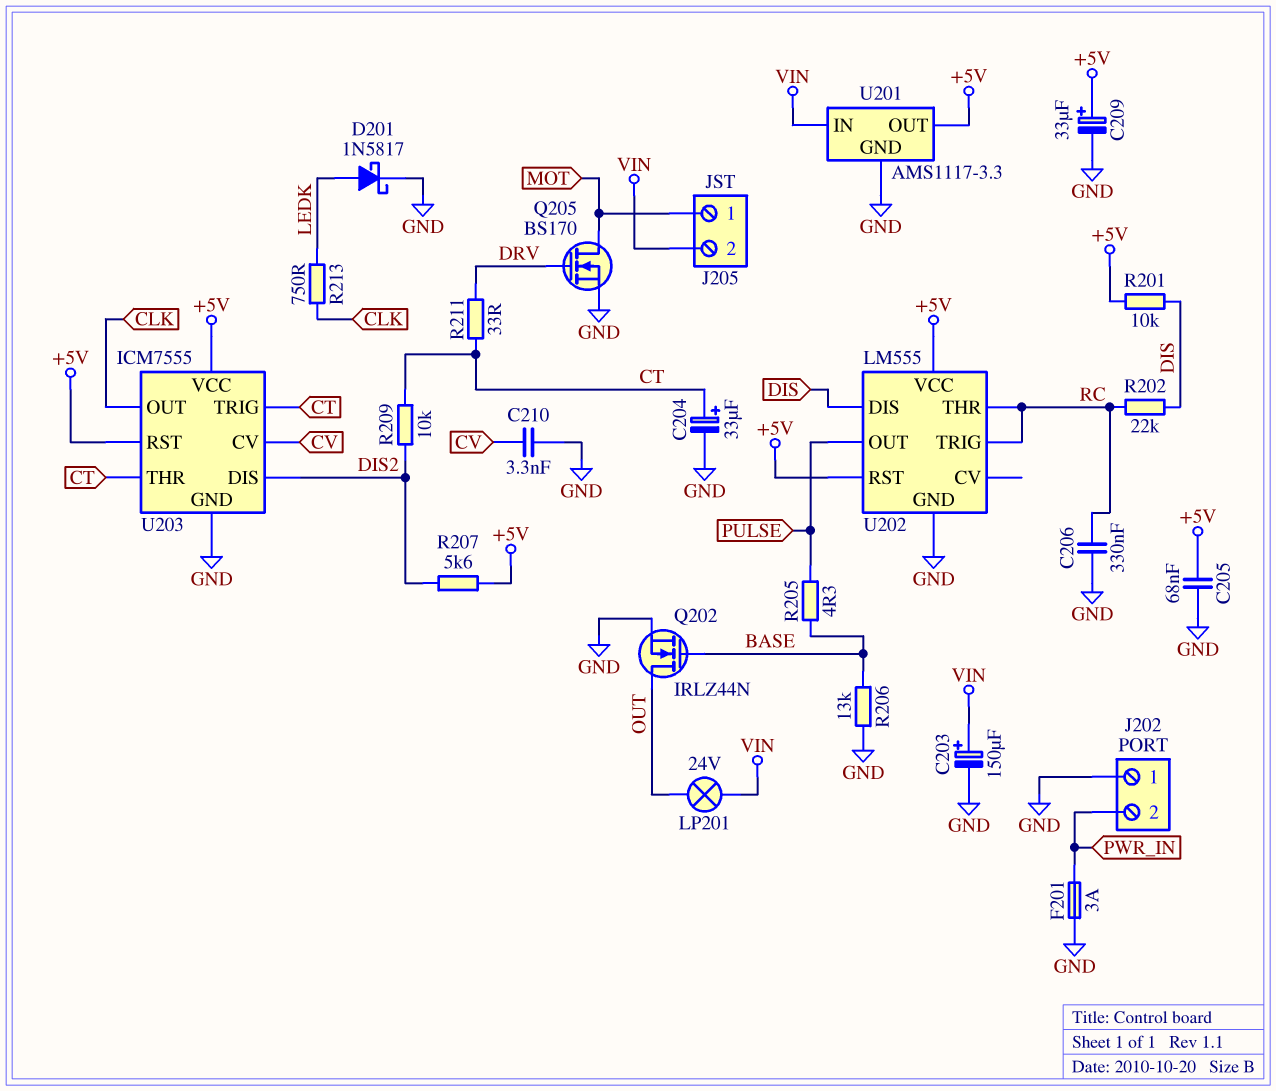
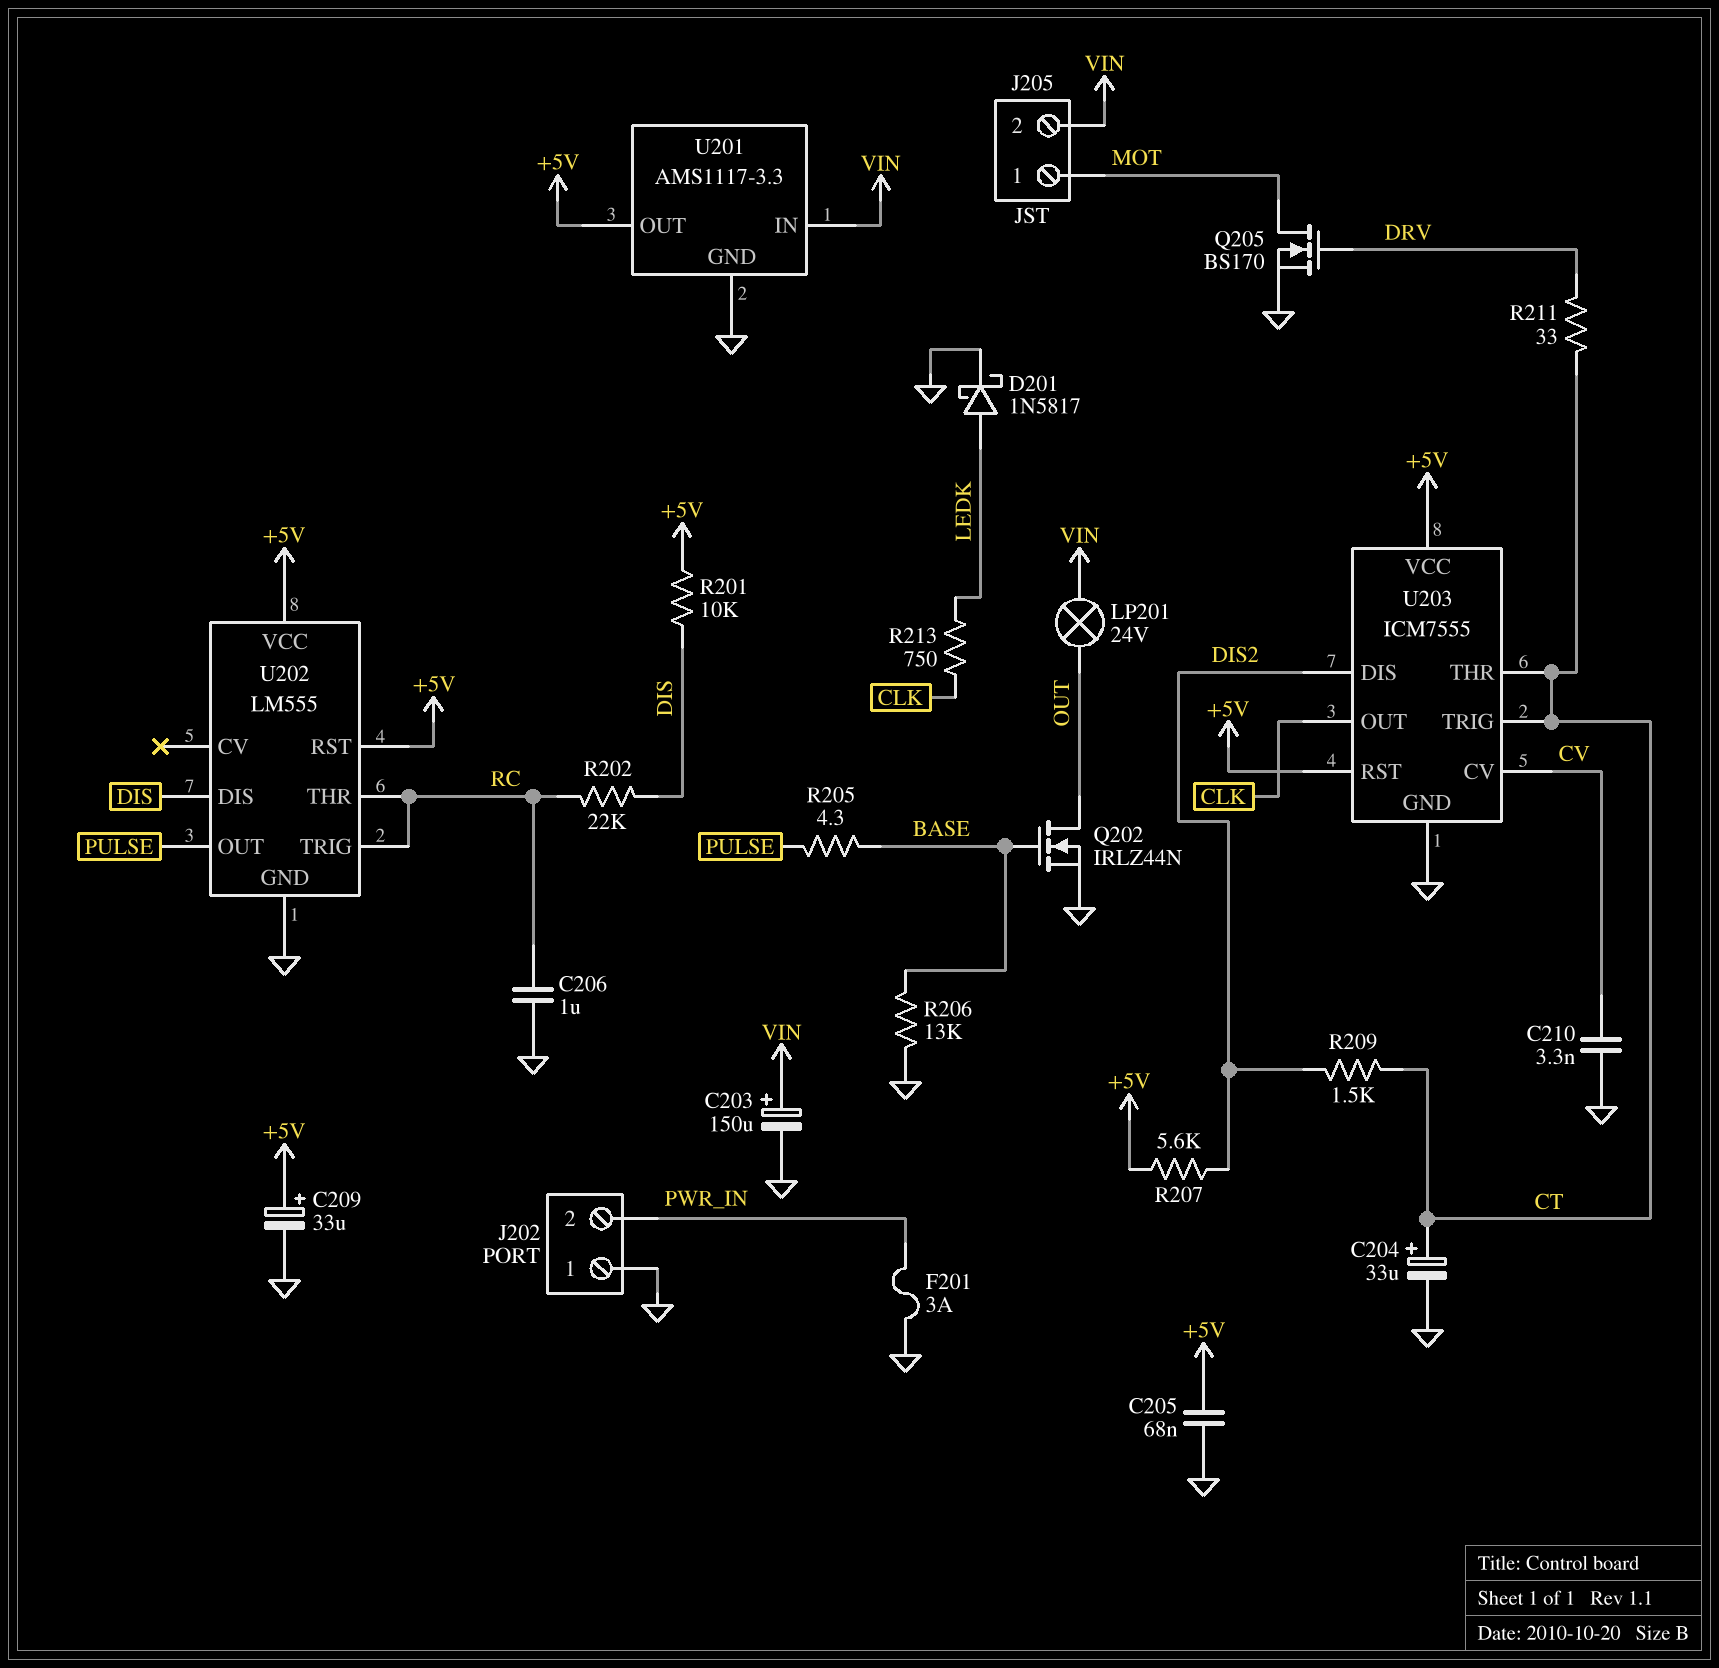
C206: 330nF (GND, RC) -> 1uF (GND, RC)
R209: 10k (CT, DIS2) -> 1.5k (CT, DIS2)

